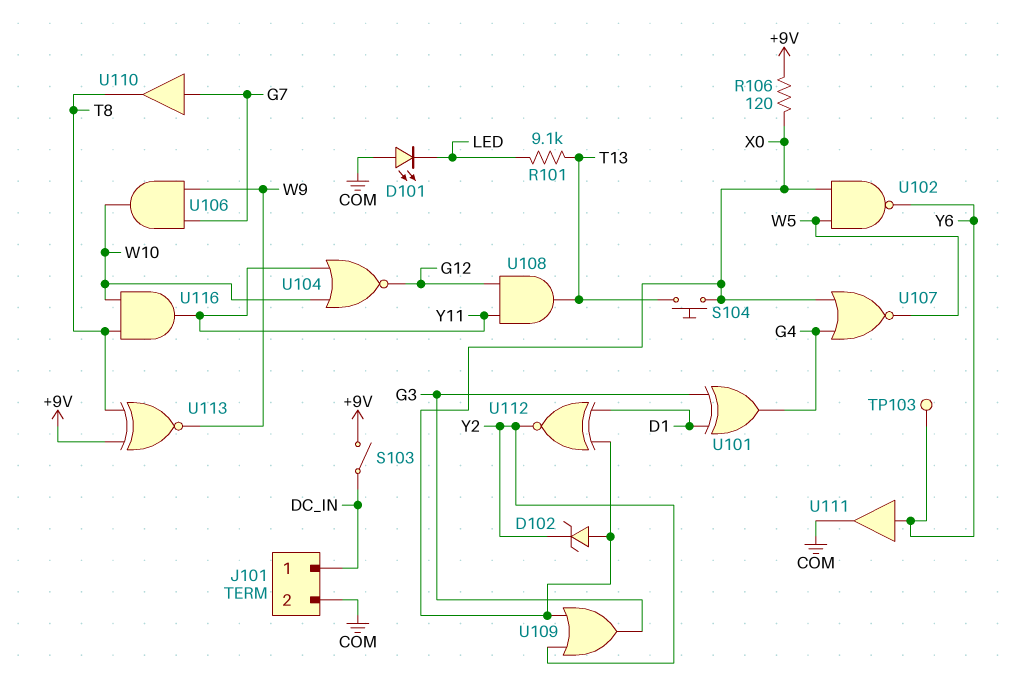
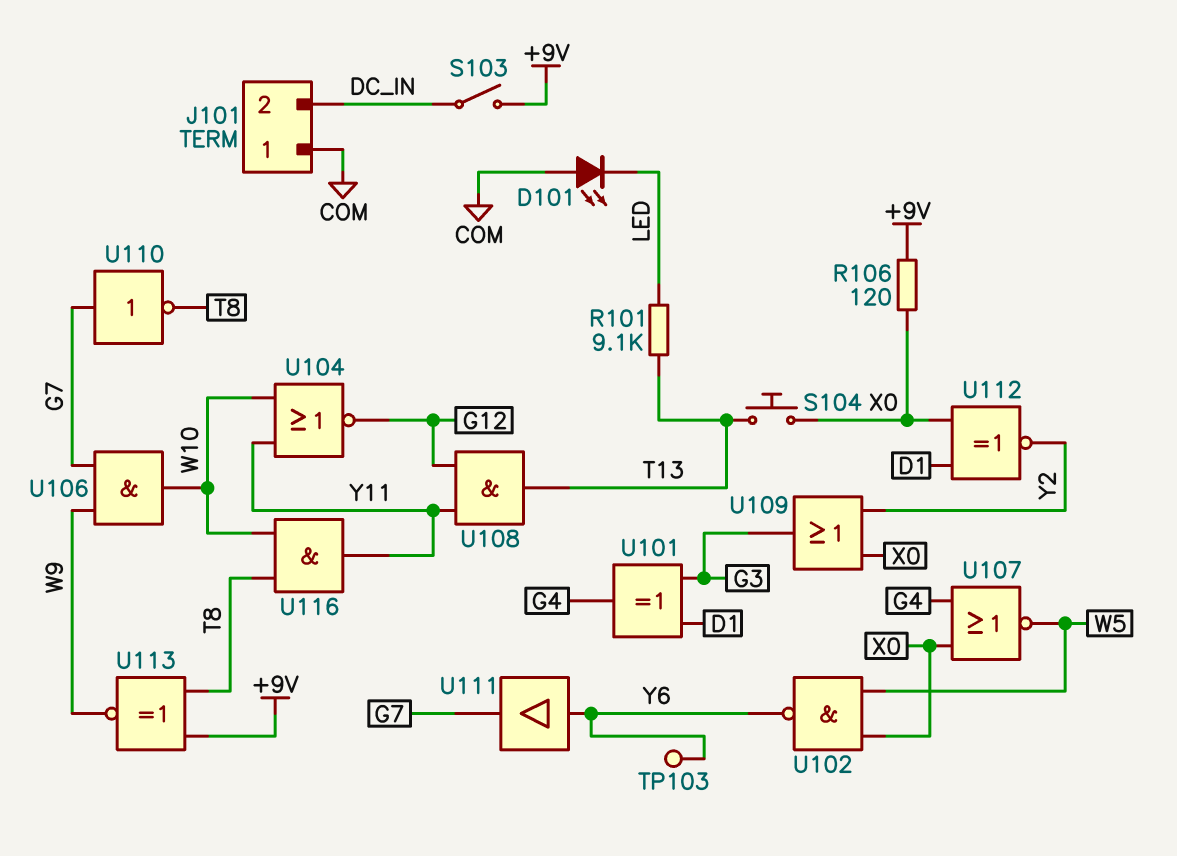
D102: zener (A X0, K Y2) -> none
J101 pin 1: DC_IN -> COM
J101 pin 2: COM -> DC_IN
U110: buffer (in G7, out T8) -> NOT (in G7, out T8)
U111: buffer (in Y6, out COM) -> buffer (in Y6, out G7)

